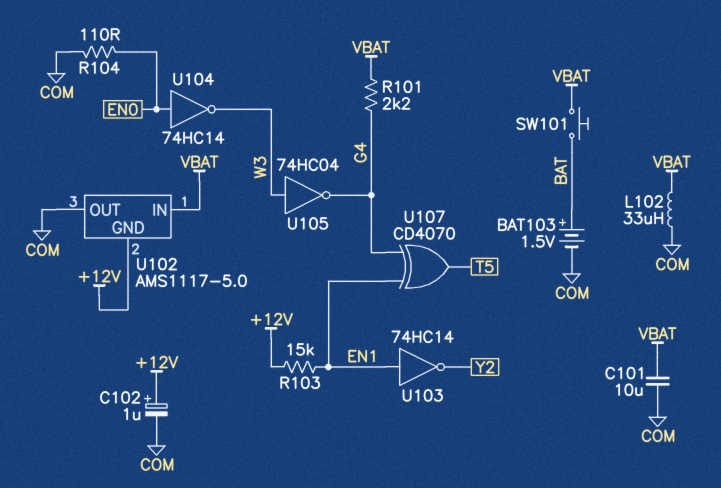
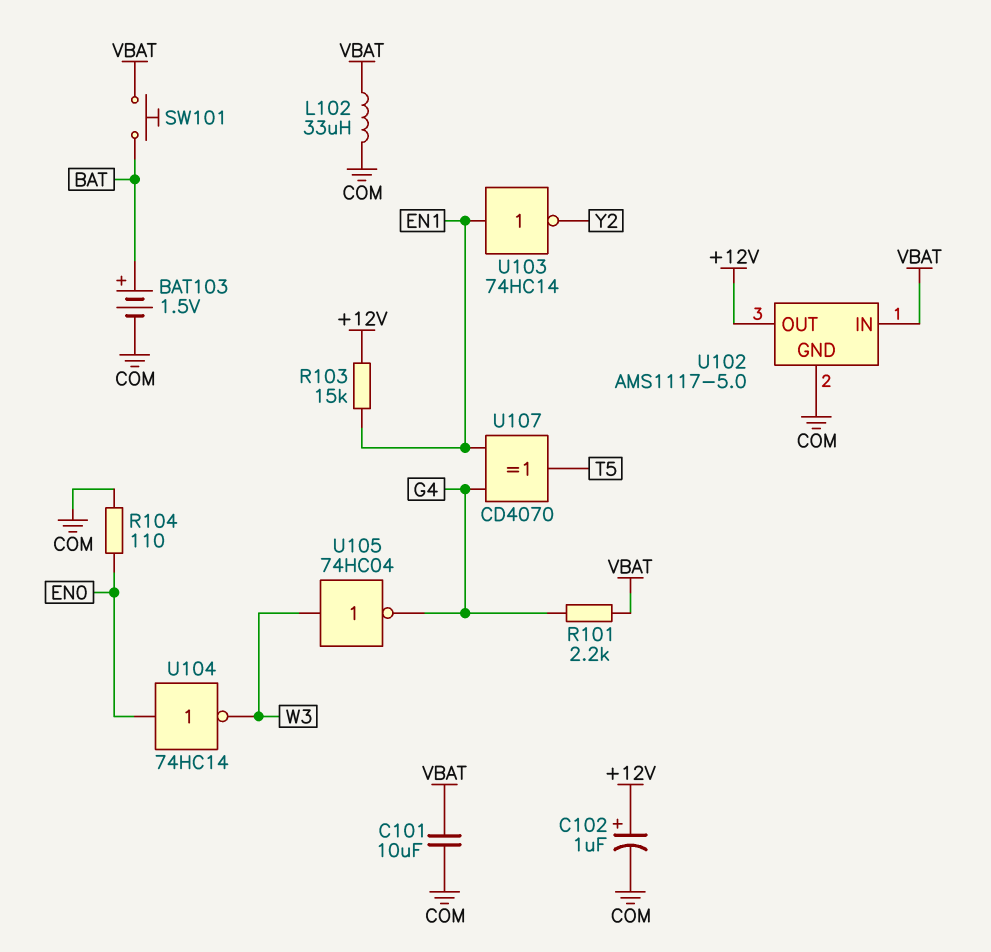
U102 pin GND: +12V -> COM
U102 pin OUT: COM -> +12V

